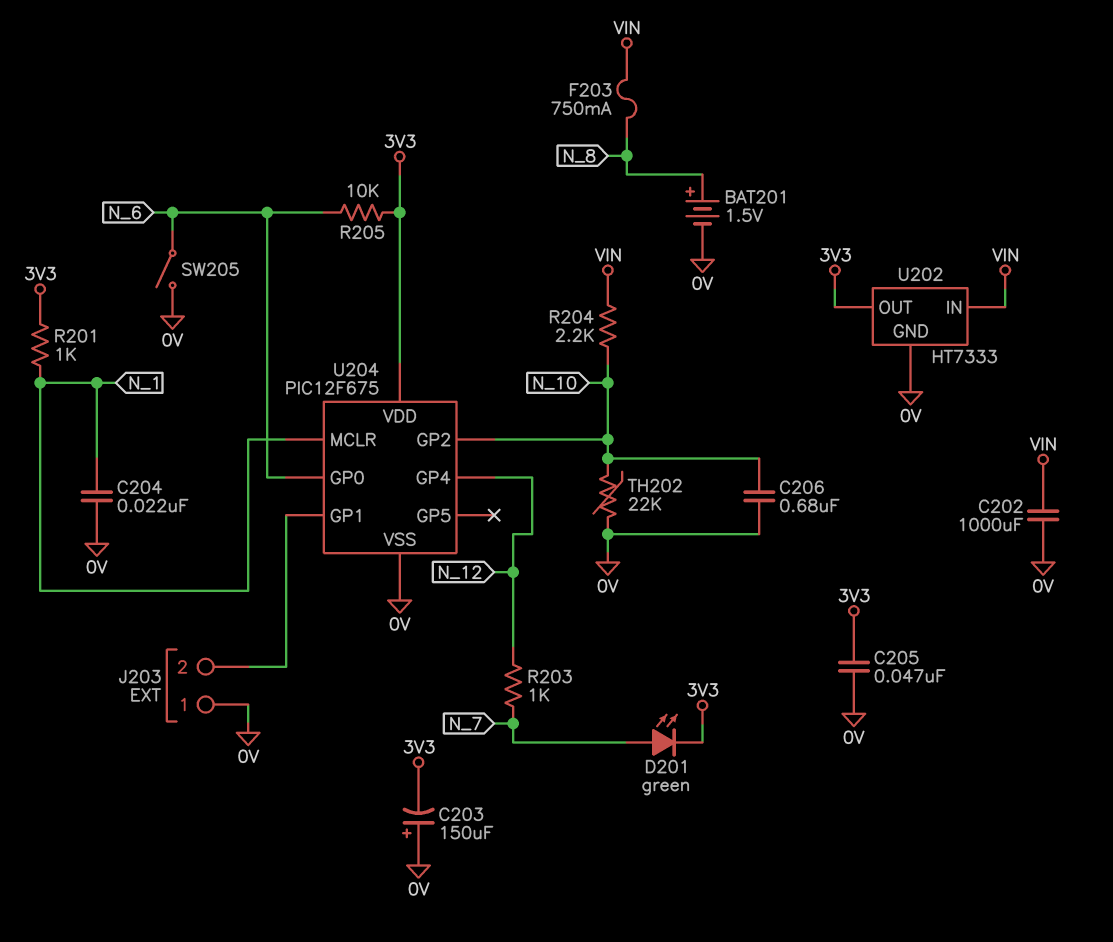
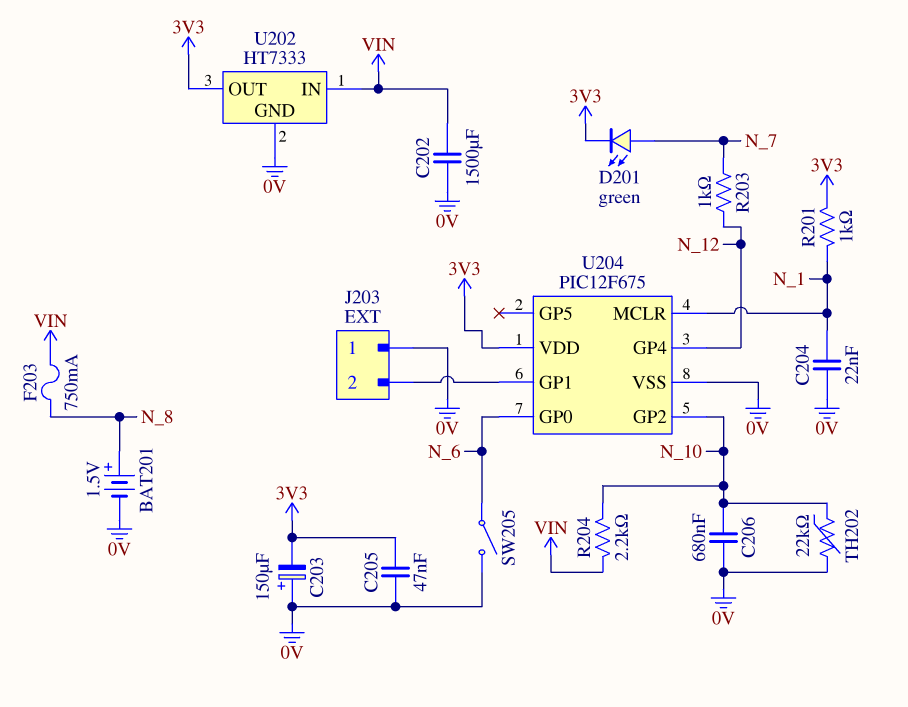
C202: 1000uF (0V, VIN) -> 1500uF (0V, VIN)
R205: 10k (3V3, N_6) -> none

